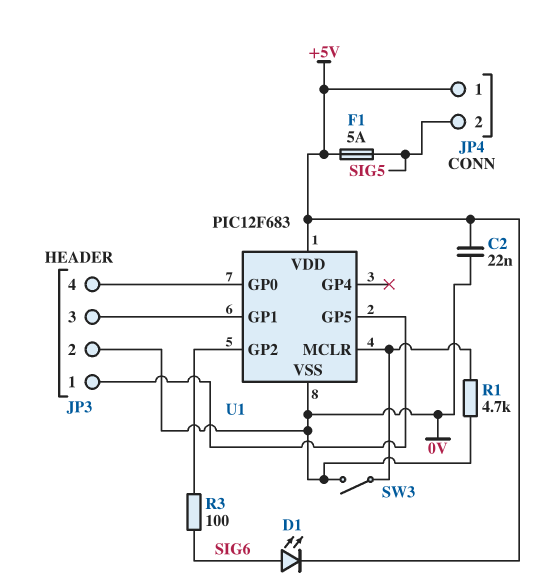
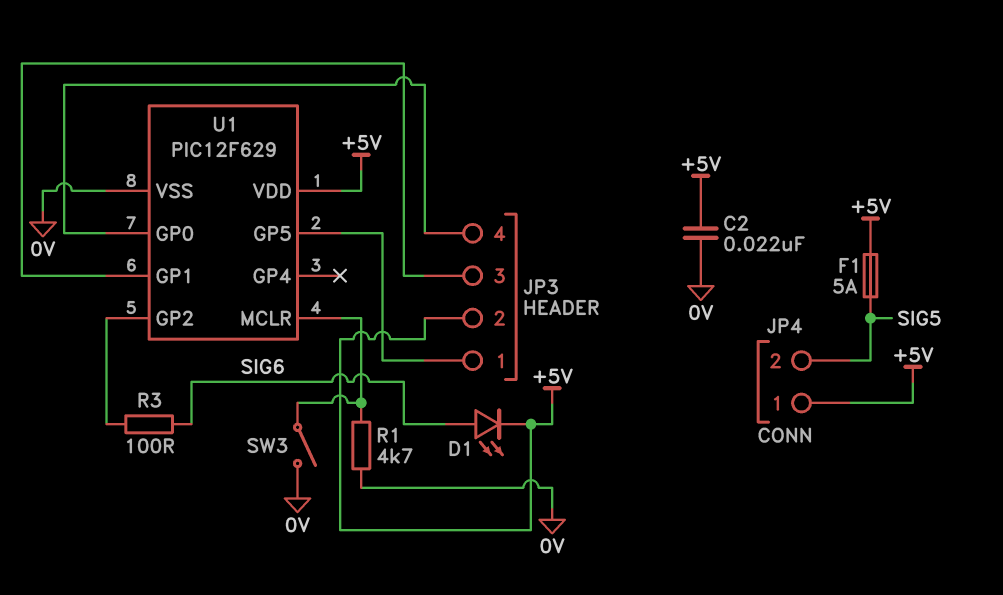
JP3 pin 2: 0V -> +5V
U1: PIC12F683 -> PIC12F629

